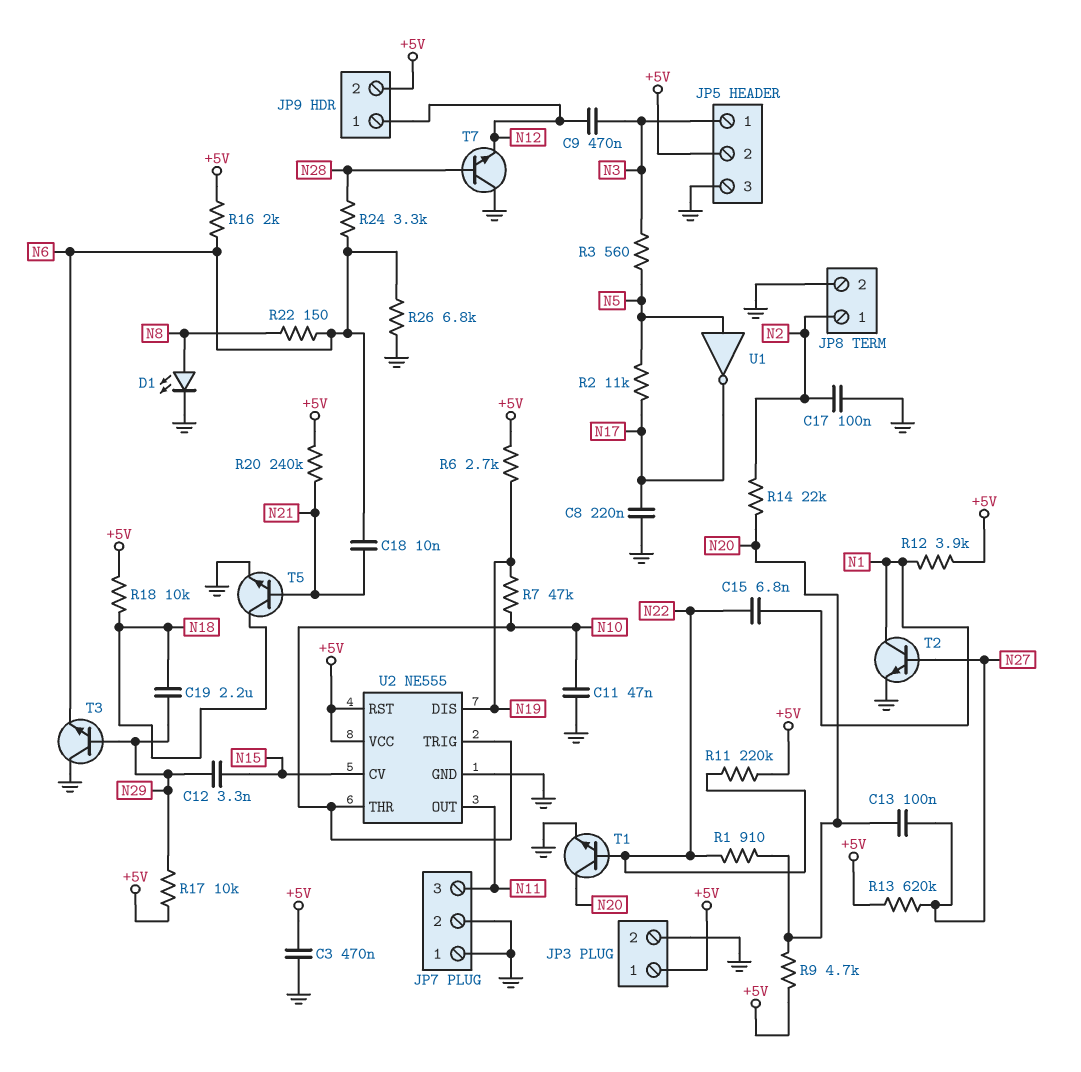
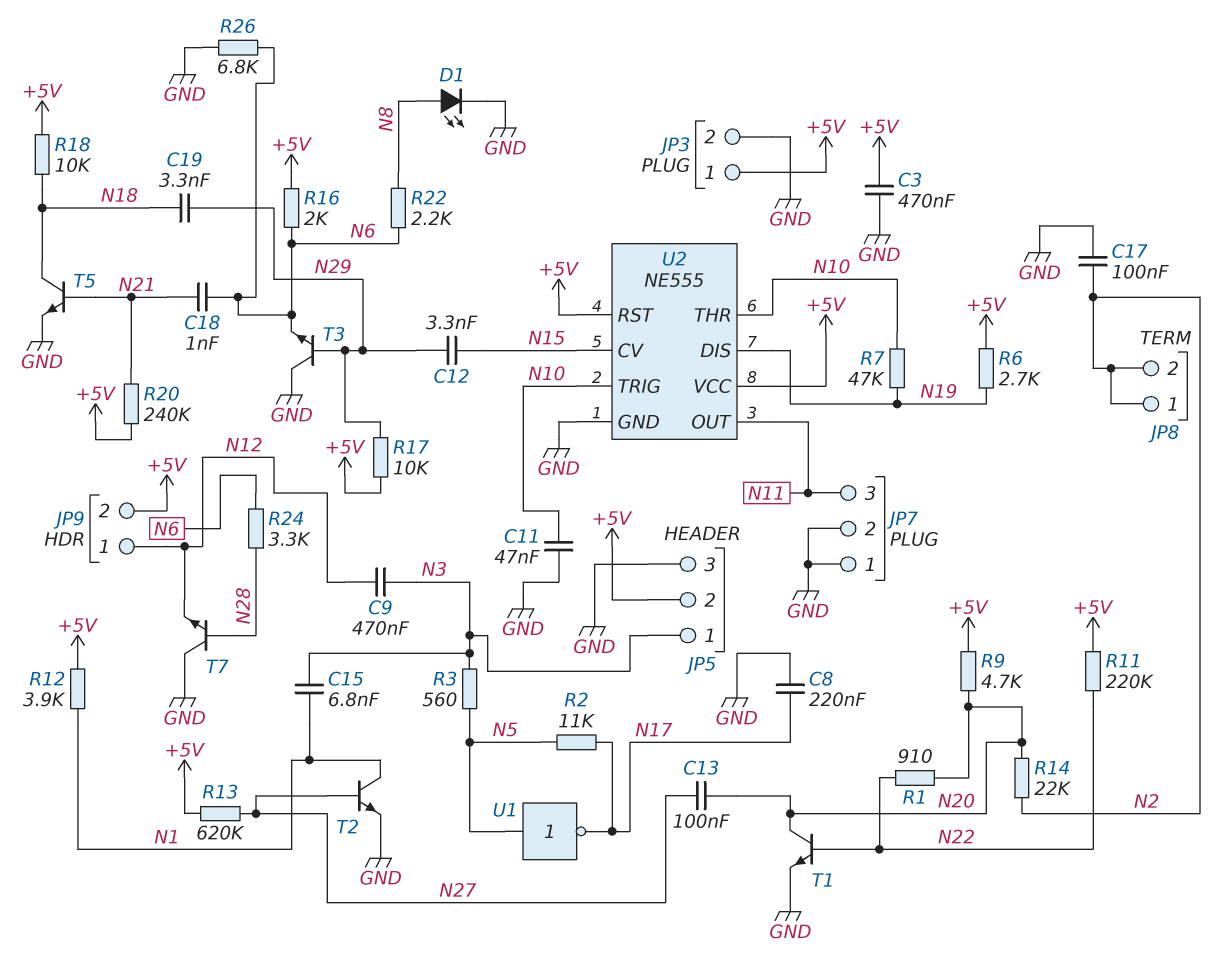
C15: 6.8nF (N1, N22) -> 6.8nF (N1, N3)
C18: 10nF (N6, N21) -> 1nF (N6, N21)
C19: 2.2uF (N18, N29) -> 3.3nF (N18, N29)
JP8 pin 2: GND -> N2
R22: 150 (N6, N8) -> 2.2k (N6, N8)

